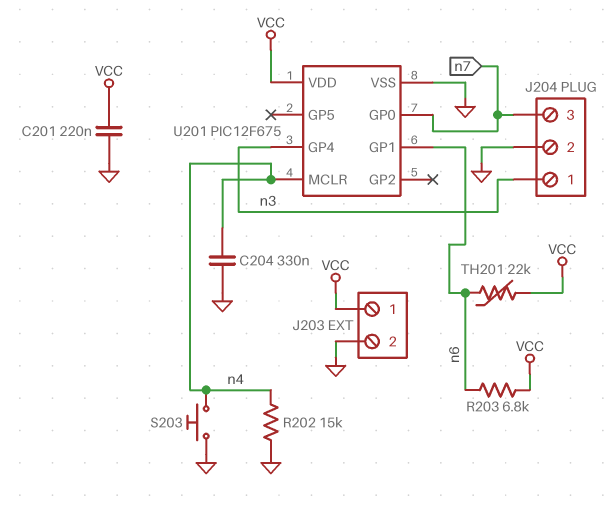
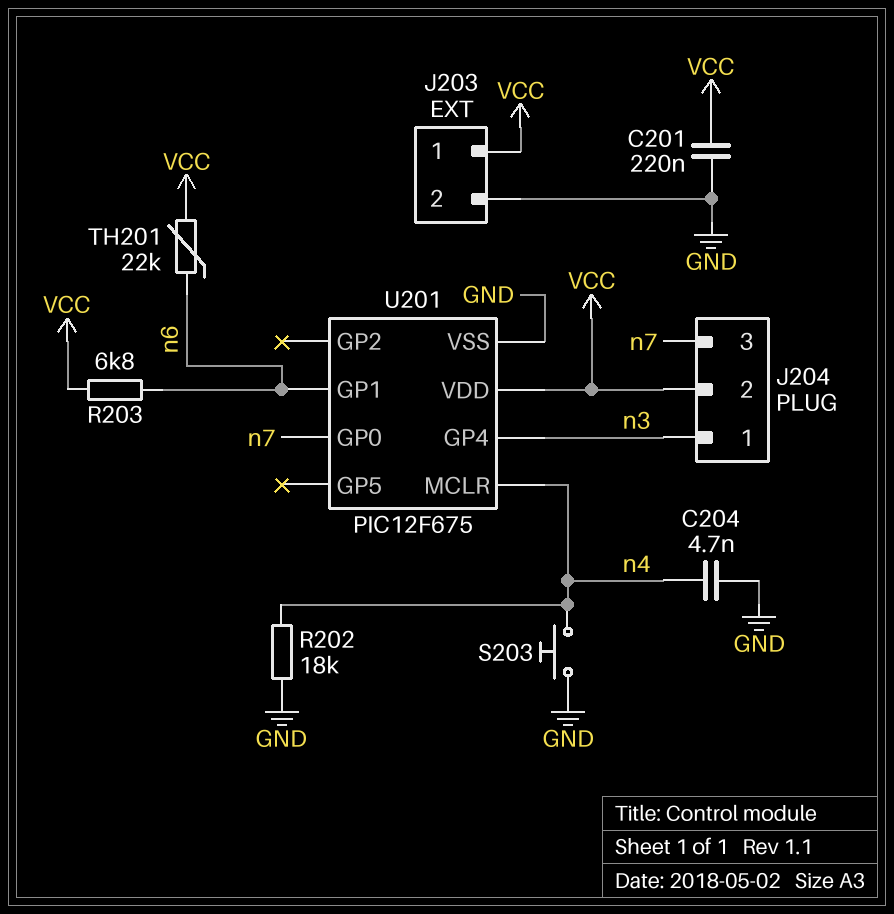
C204: 330nF (GND, n4) -> 4.7nF (GND, n4)
J204 pin 2: GND -> VCC
R202: 15k (GND, n4) -> 18k (GND, n4)

